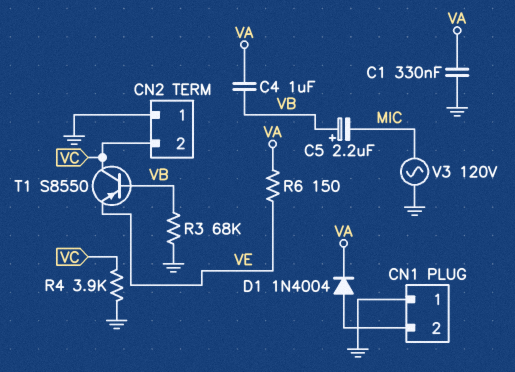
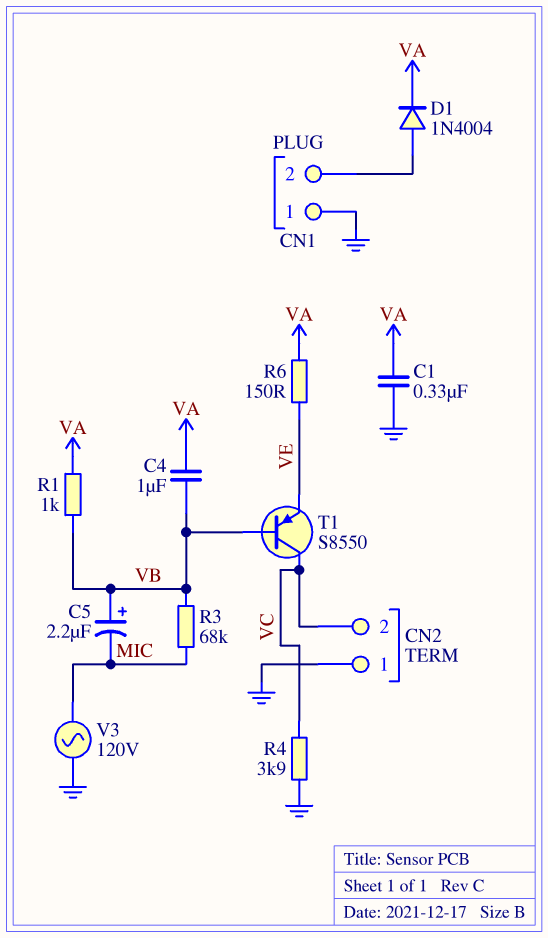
R1: none -> 1k (VA, VB)
R3: 68k (GND, VB) -> 68k (MIC, VB)

